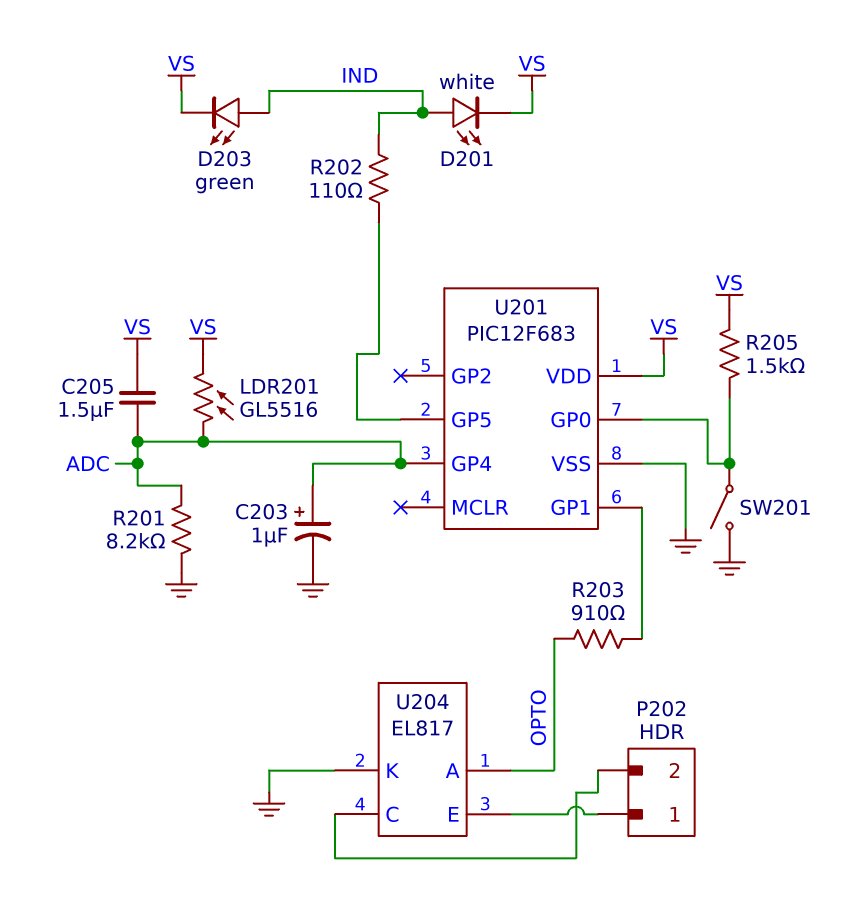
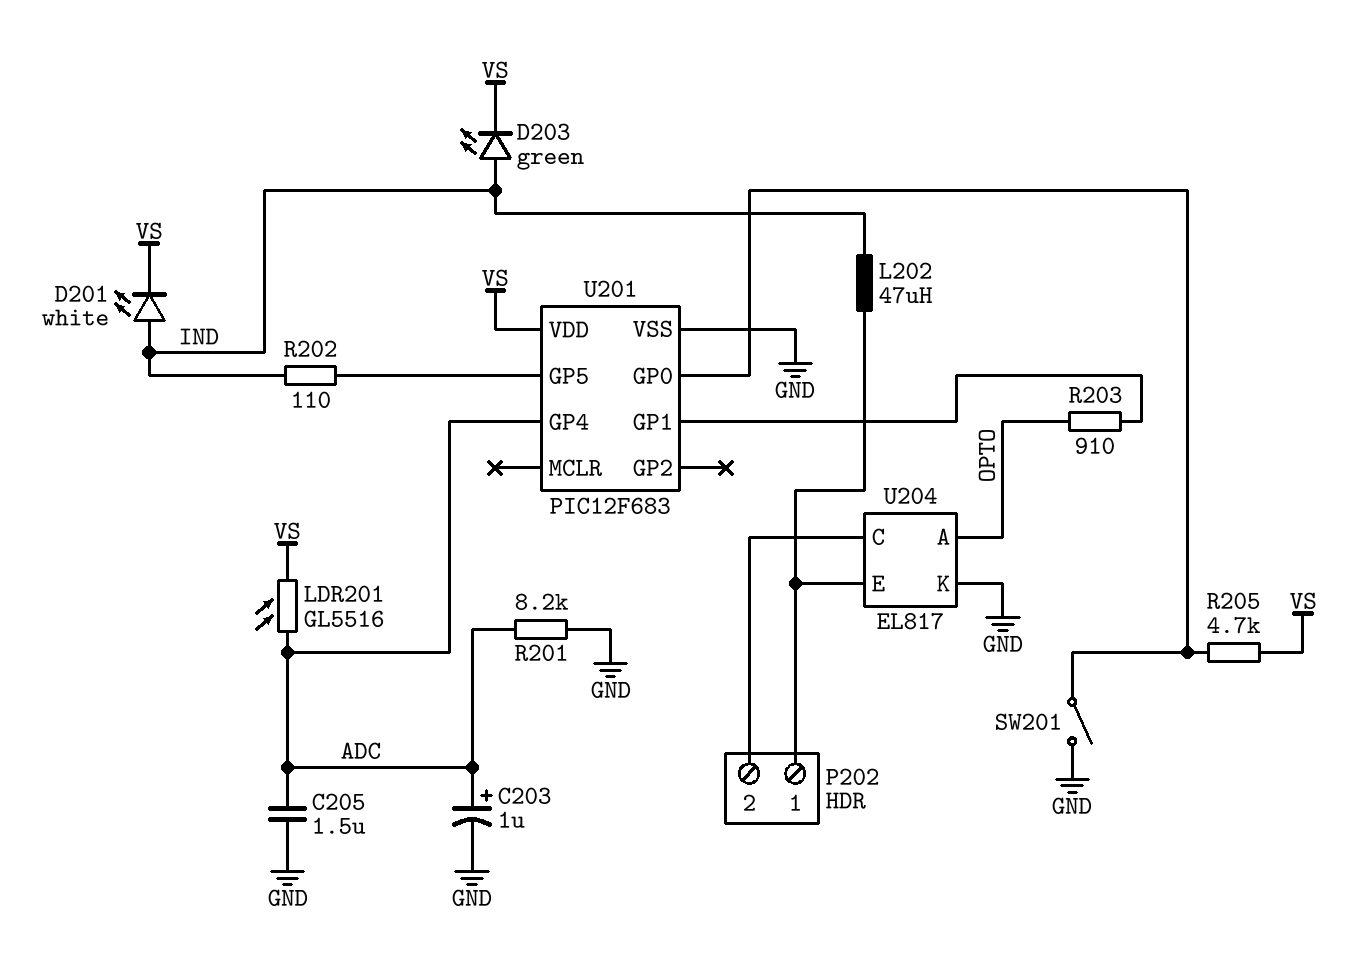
C205: 1.5uF (ADC, VS) -> 1.5uF (ADC, GND)
L202: none -> 47uH (IND, P202/1)
R205: 1.5k (U201/GP0, VS) -> 4.7k (U201/GP0, VS)

